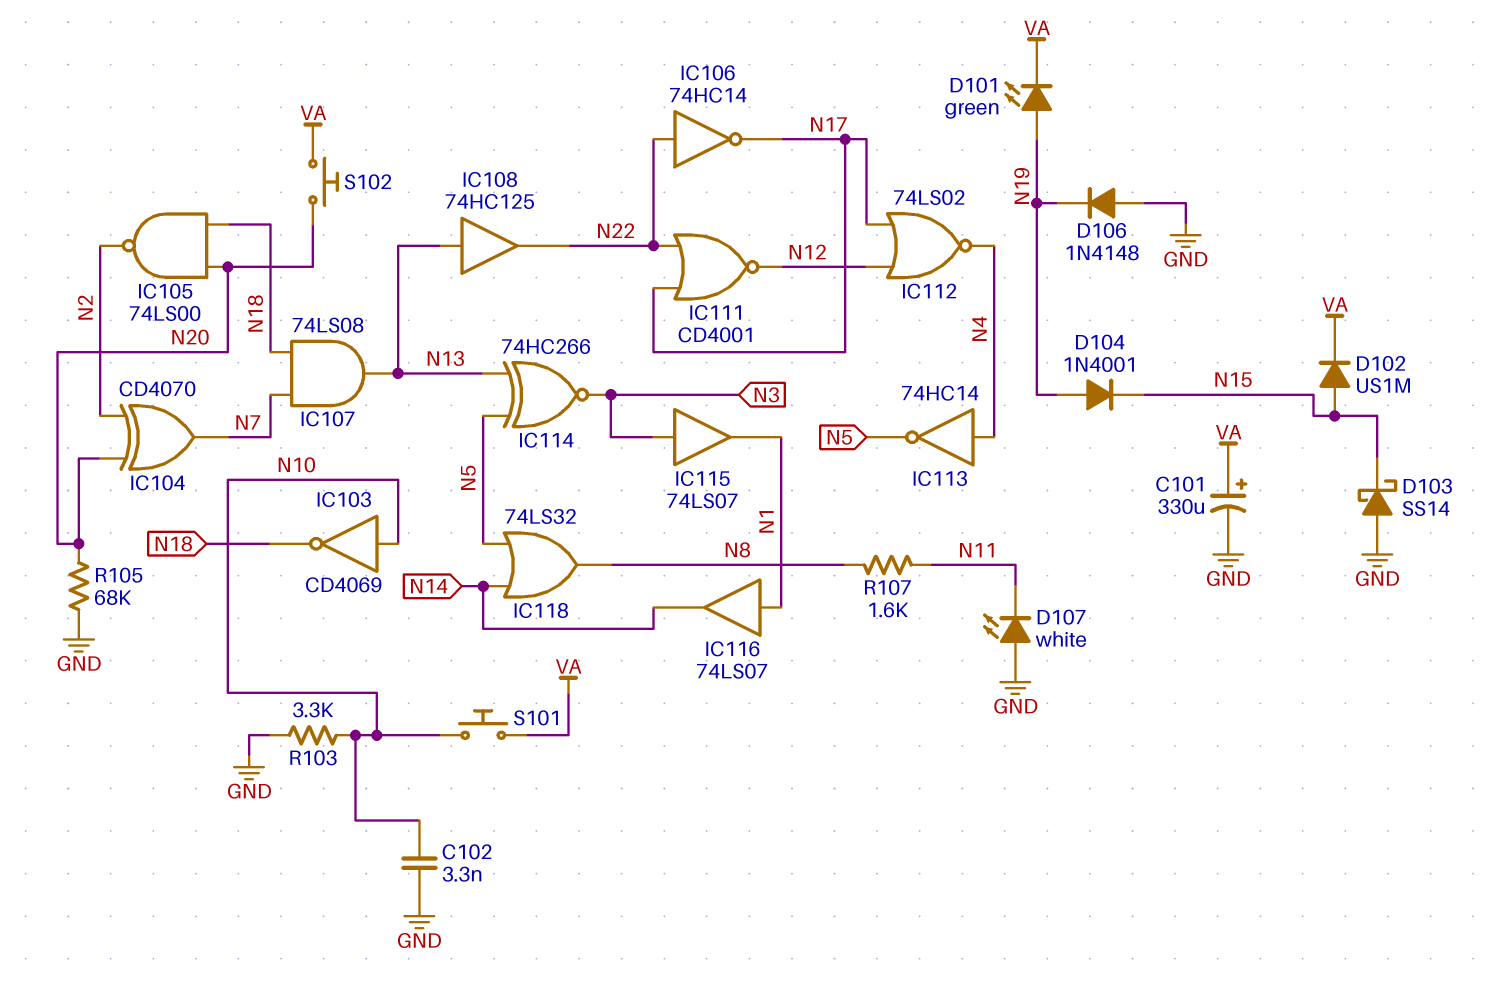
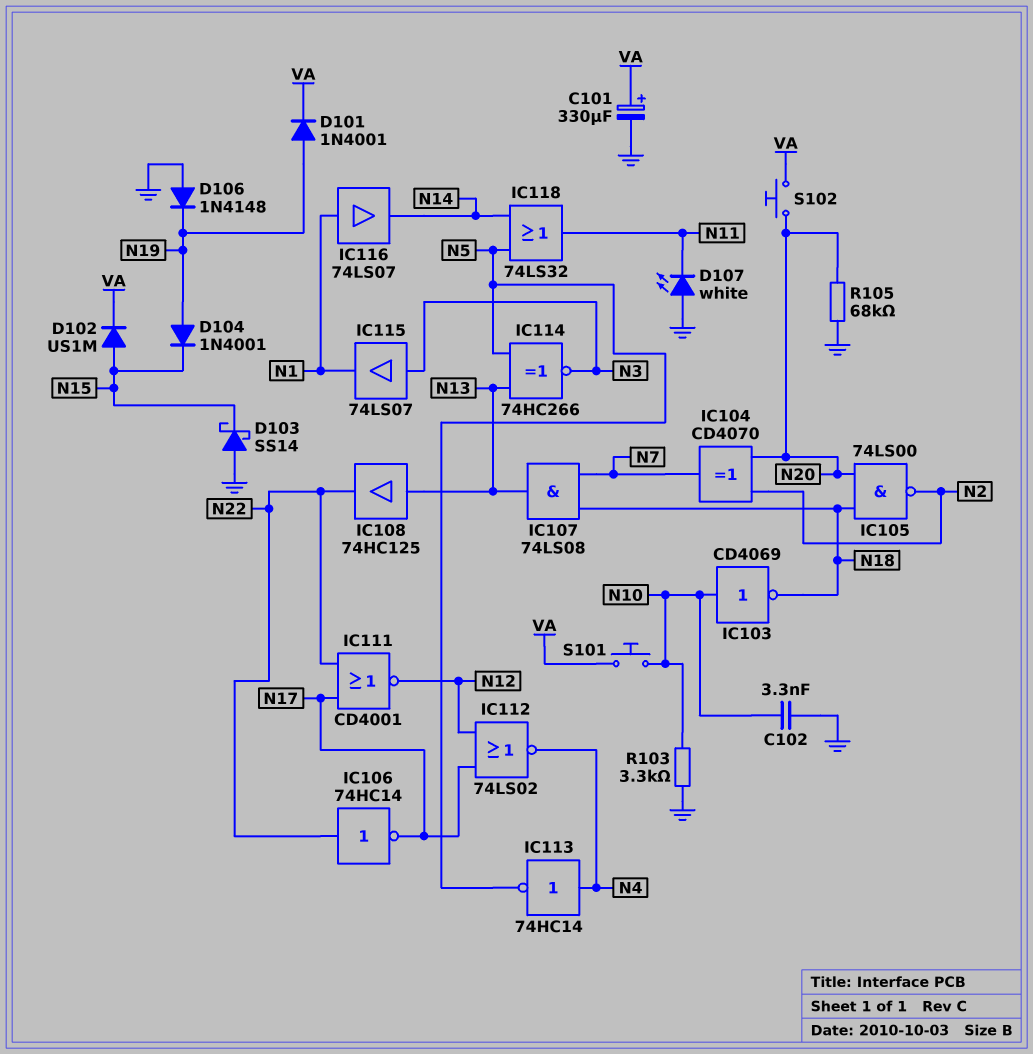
D101: LED green (A N19, K VA) -> diode 1N4001 (A N19, K VA)
IC118: OR 74LS32 (in N5, in N14, out N8) -> OR 74LS32 (in N5, in N14, out N11)
R107: 1.6k (N8, N11) -> none

